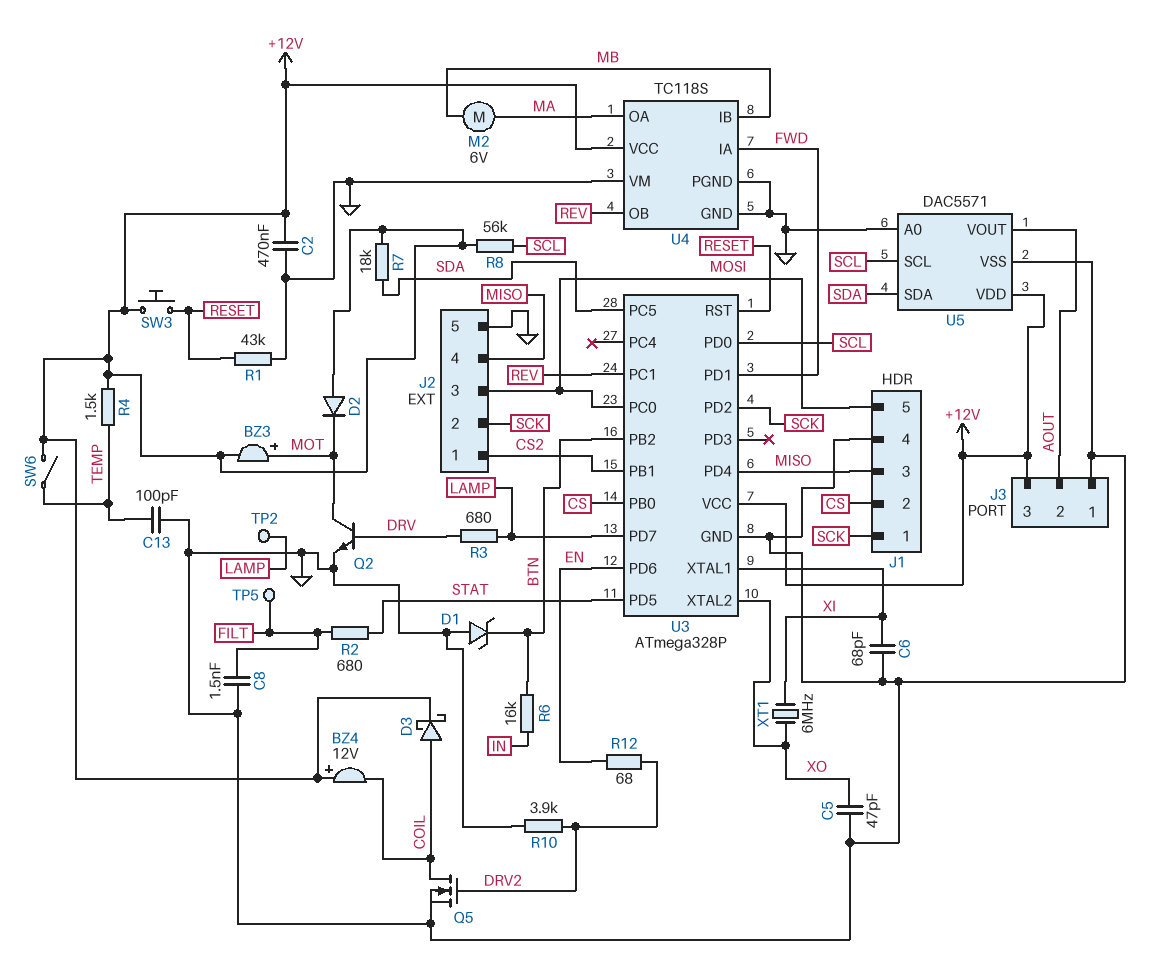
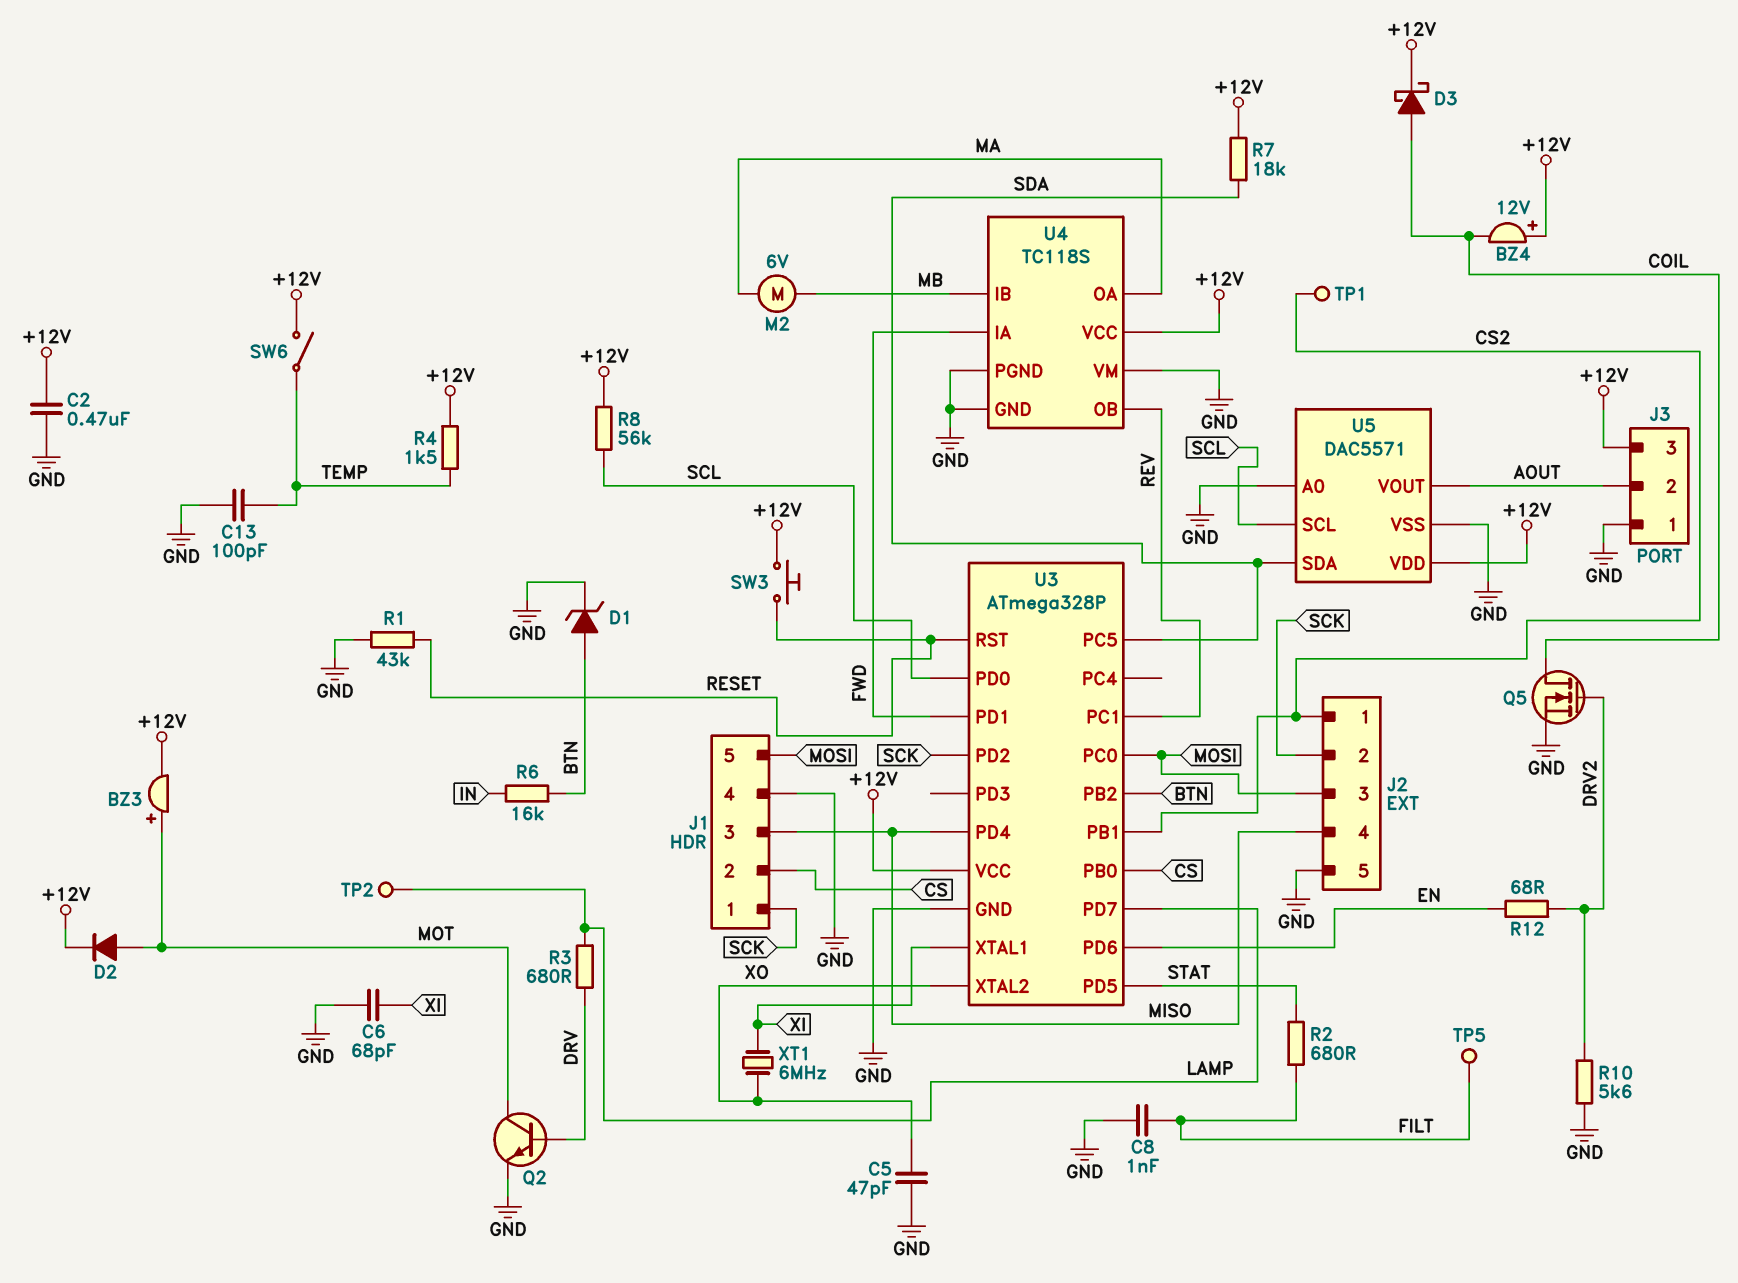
C8: 1.5nF (FILT, GND) -> 1nF (FILT, GND)
D1: zener (A GND, K BTN) -> zener (A BTN, K GND)
D2: diode (A +12V, K MOT) -> diode (A MOT, K +12V)
R10: 3.9k (DRV2, GND) -> 5.6k (DRV2, GND)
TP1: none -> test point (CS2)

